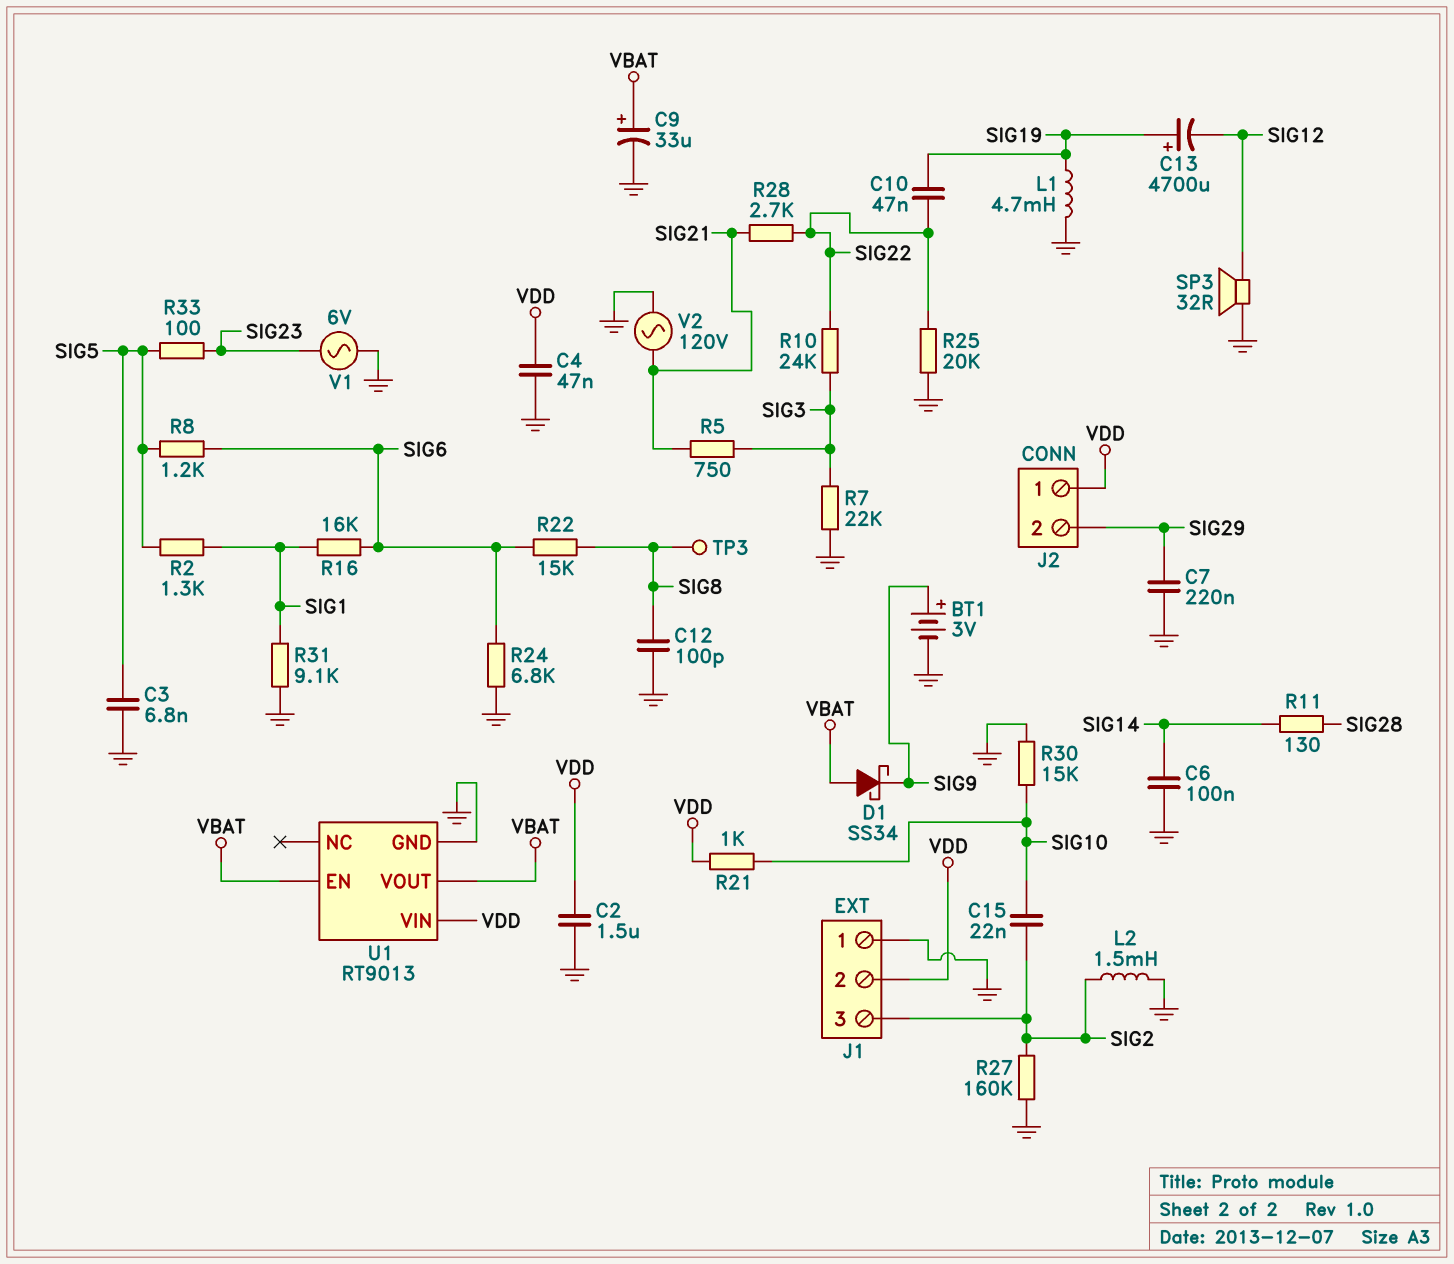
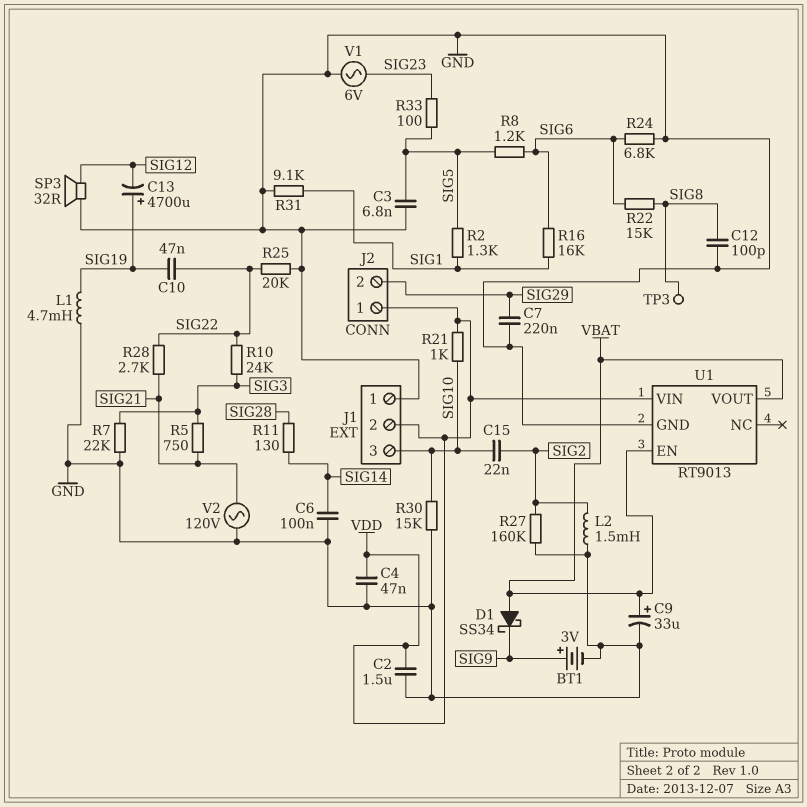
J1 pin 3: SIG2 -> SIG10

